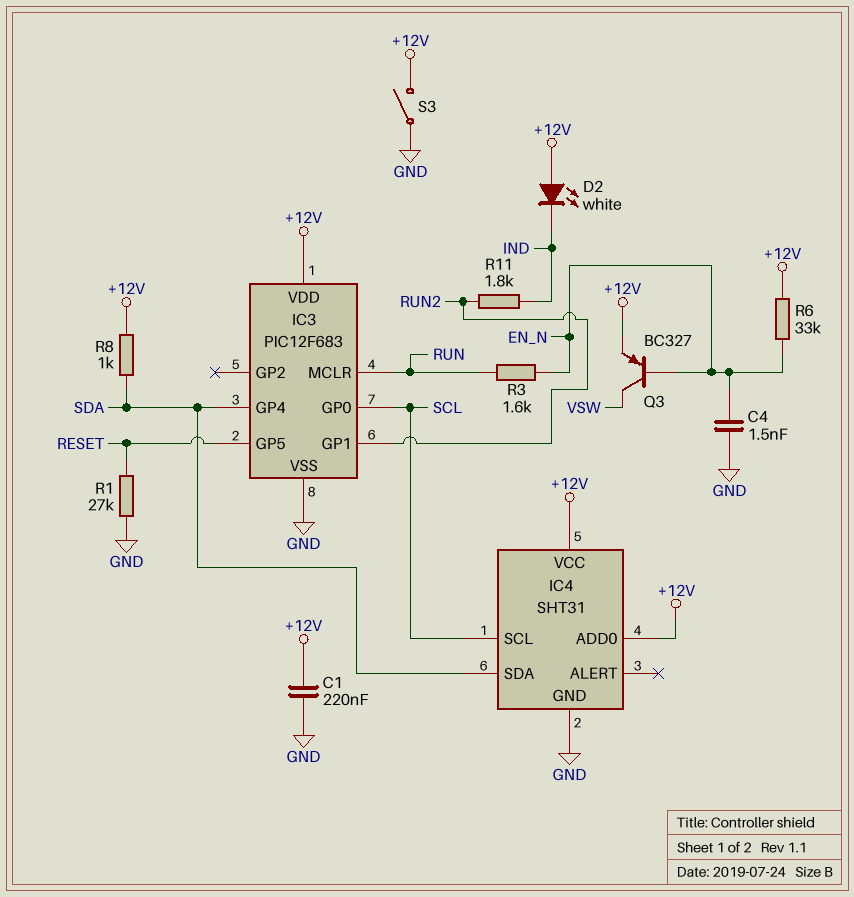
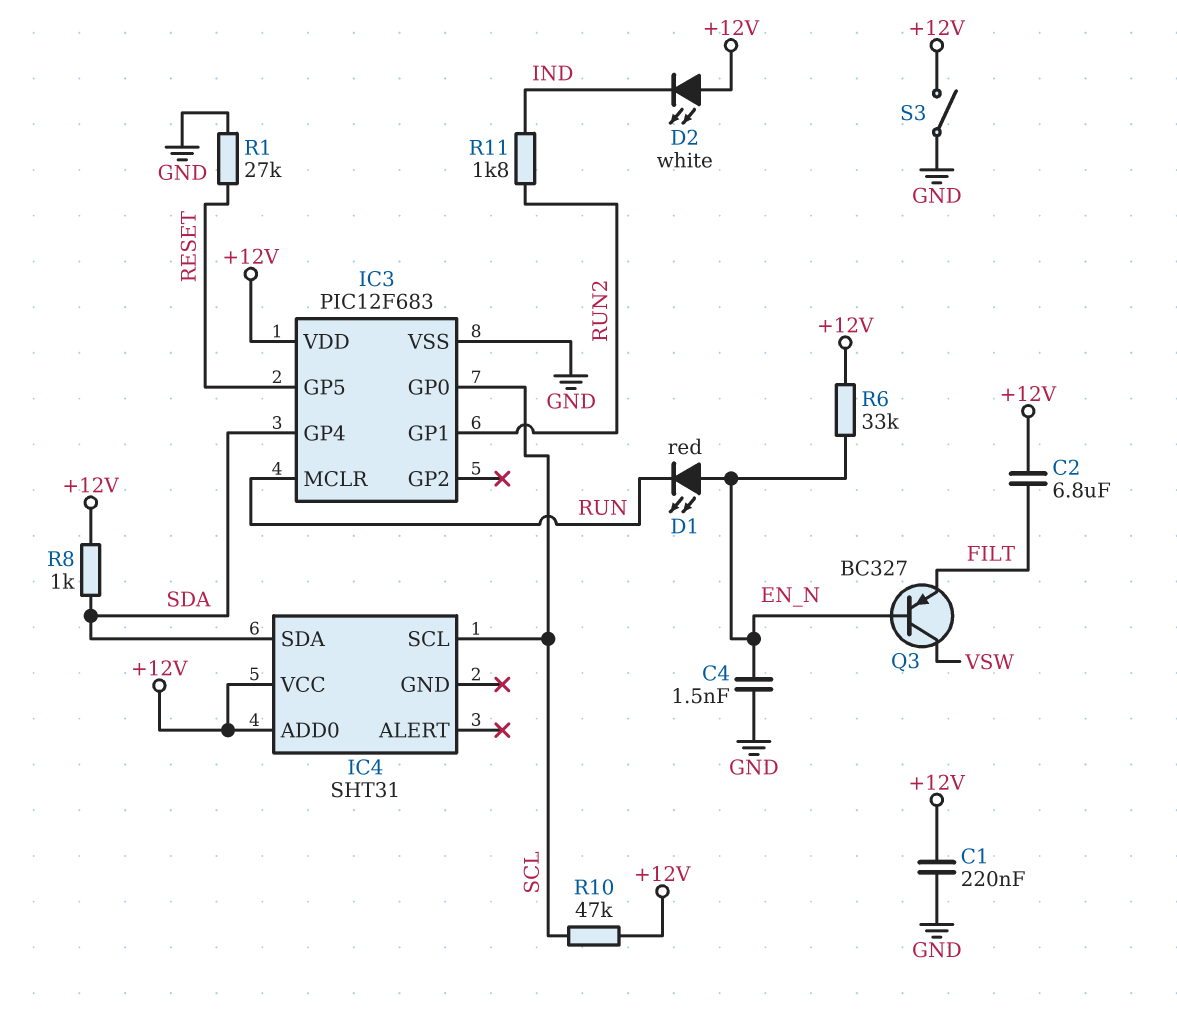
C2: none -> 6.8uF (+12V, FILT)
D1: none -> LED red (A EN_N, K RUN)
IC4 pin GND: GND -> none
Q3: PNP BC327 (B EN_N, C VSW, E +12V) -> PNP BC327 (B EN_N, C VSW, E FILT)
R3: 1.6k (EN_N, RUN) -> none
R10: none -> 47k (+12V, SCL)

